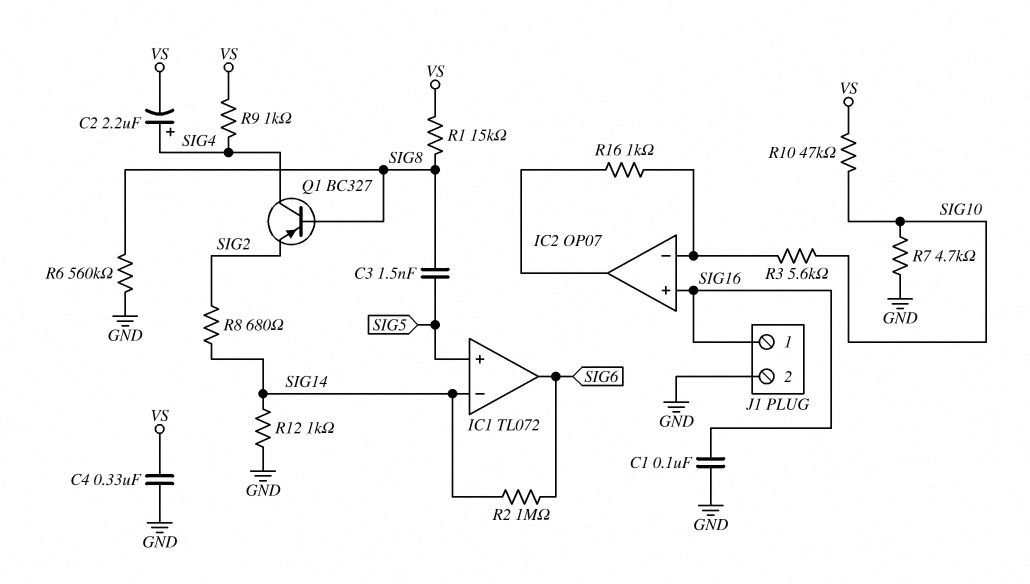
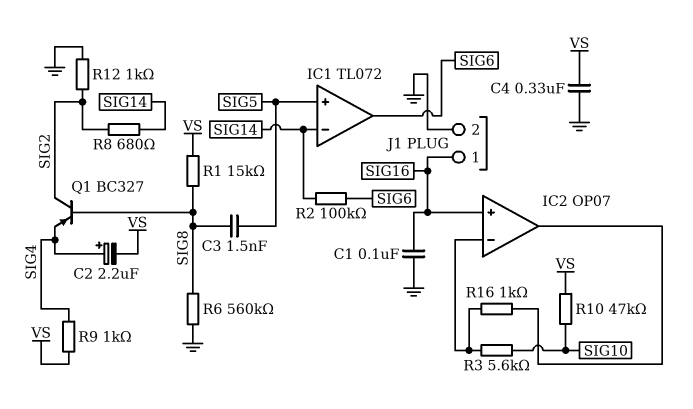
Q1: PNP BC327 (B SIG8, C SIG4, E SIG2) -> PNP BC327 (B SIG8, C SIG2, E SIG4)
R2: 1M (SIG6, SIG14) -> 100k (SIG6, SIG14)
R7: 4.7k (GND, SIG10) -> none
R12: 1k (GND, SIG14) -> 1k (GND, SIG2)

